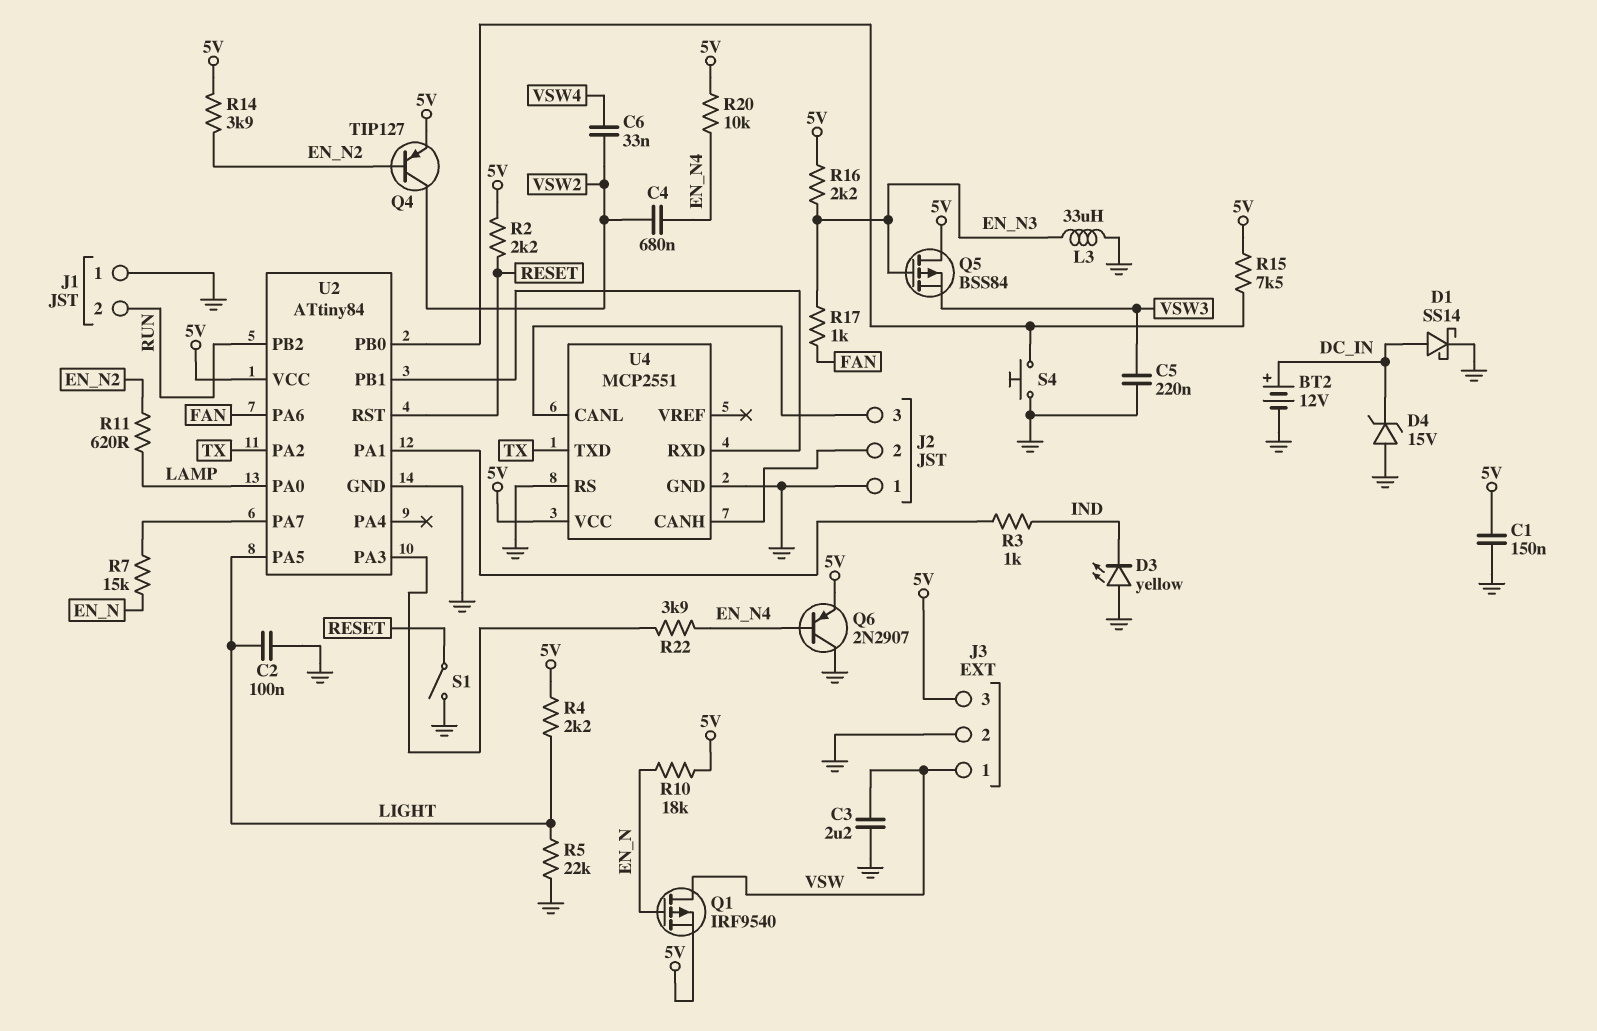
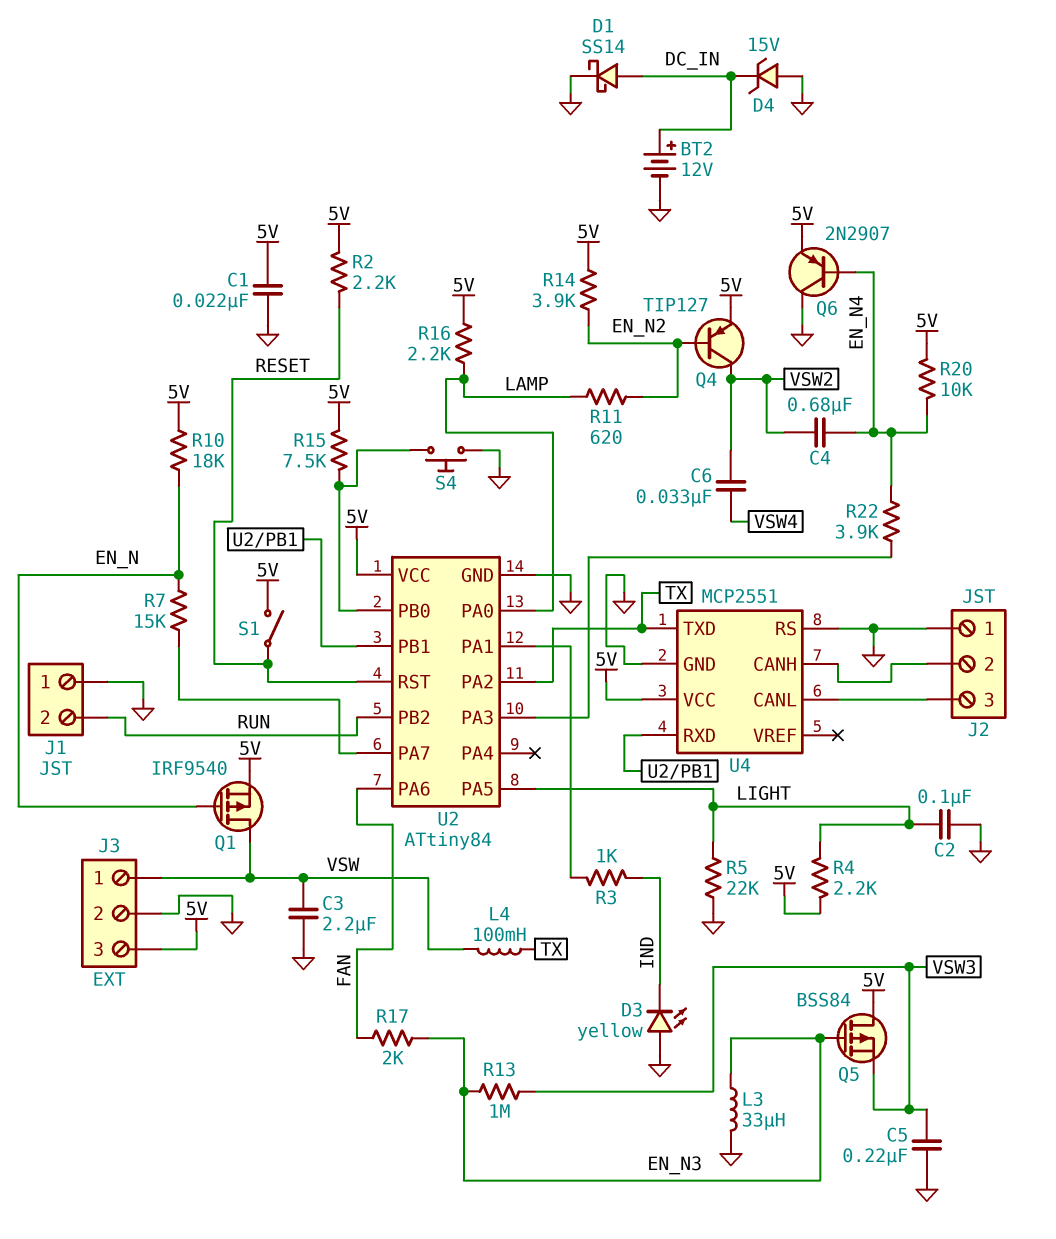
C1: 150nF (5V, GND) -> 22nF (5V, GND)
L4: none -> 100mH (TX, VSW)
R13: none -> 1M (EN_N3, VSW3)
R16: 2.2k (5V, EN_N3) -> 2.2k (5V, LAMP)
R17: 1k (EN_N3, FAN) -> 2k (EN_N3, FAN)
S1: switch (GND, RESET) -> switch (5V, RESET)

